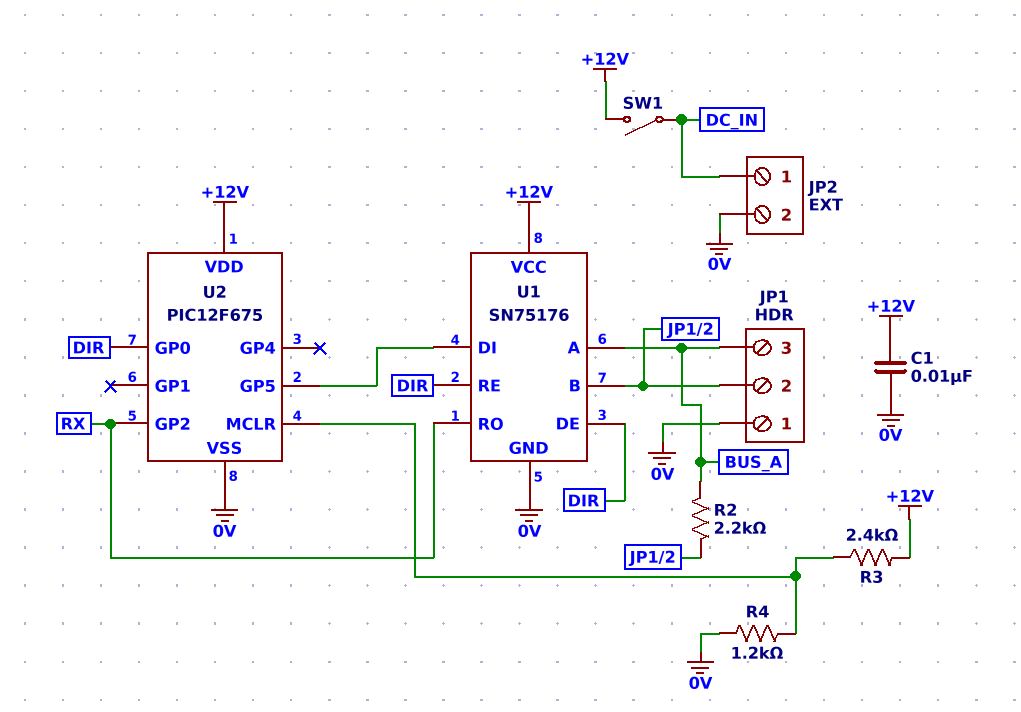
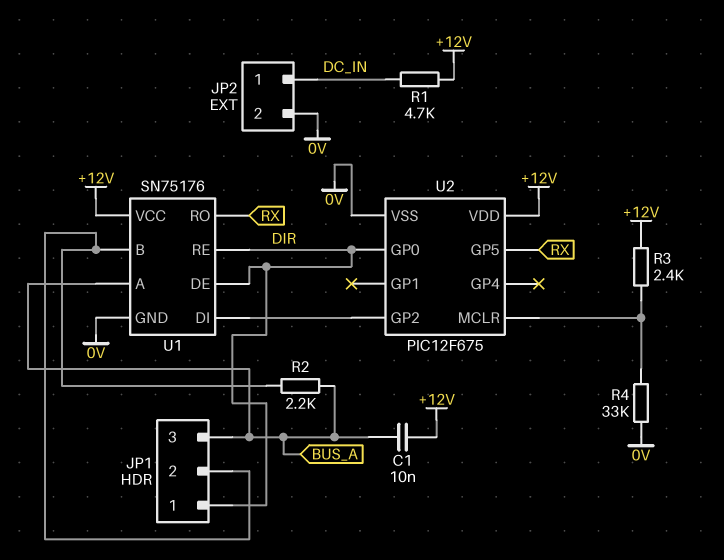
C1: 10nF (+12V, 0V) -> 10nF (+12V, BUS_A)
JP1 pin 1: 0V -> DIR
R1: none -> 4.7k (+12V, DC_IN)
R4: 1.2k (0V, U2/MCLR) -> 33k (0V, U2/MCLR)
SW1: switch (+12V, DC_IN) -> none
U2 pin GP2: RX -> U1/DI
U2 pin GP5: U1/DI -> RX

